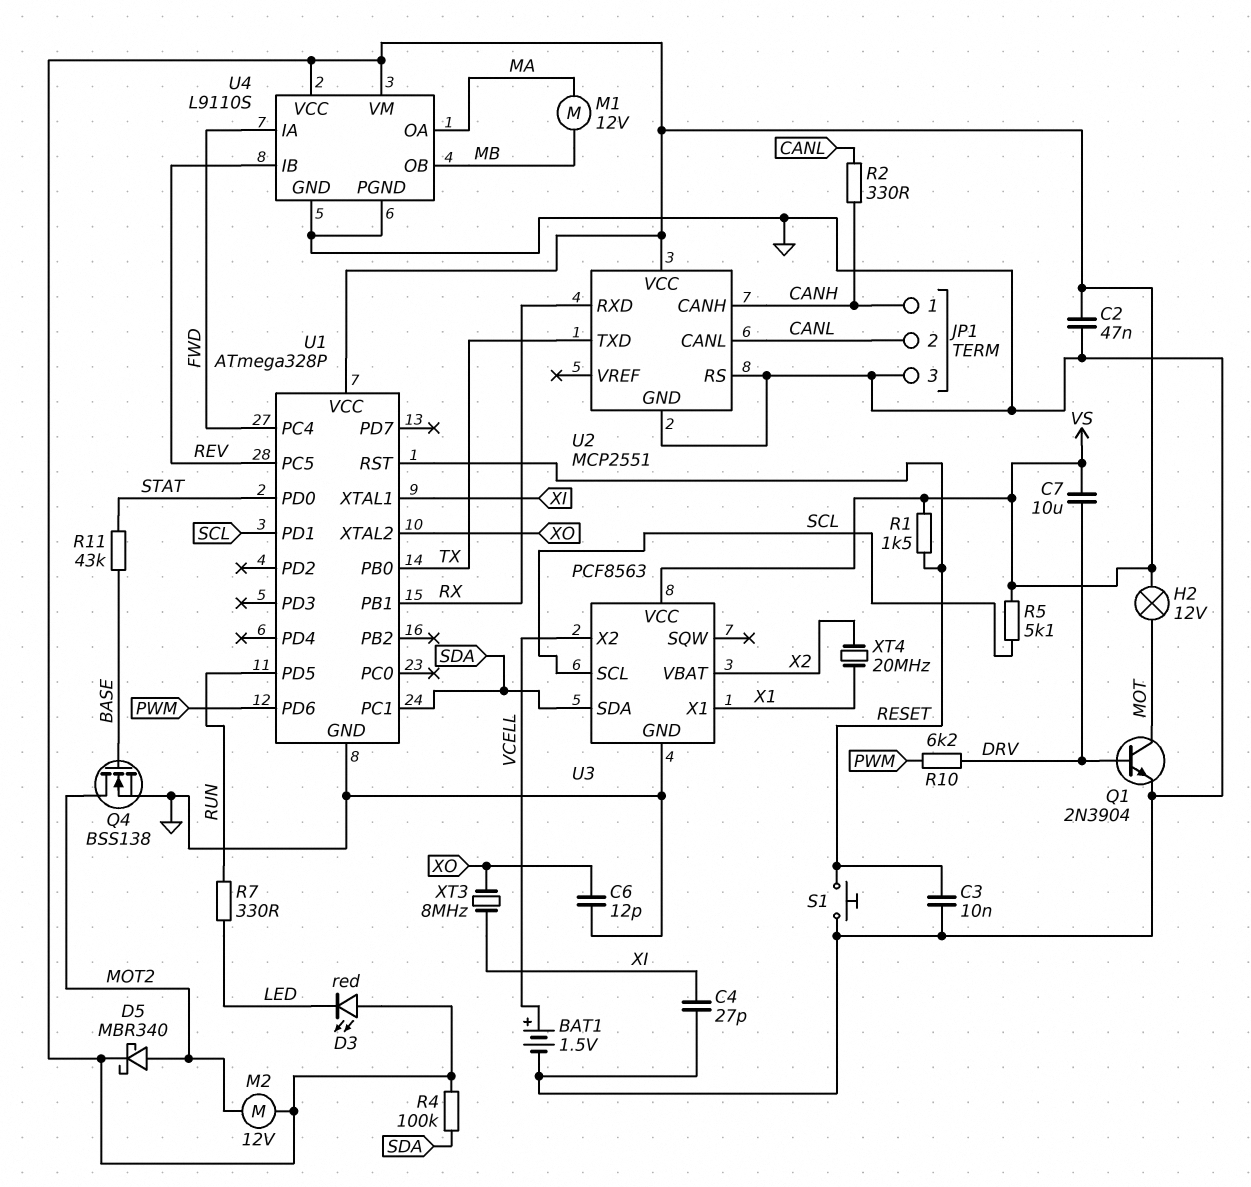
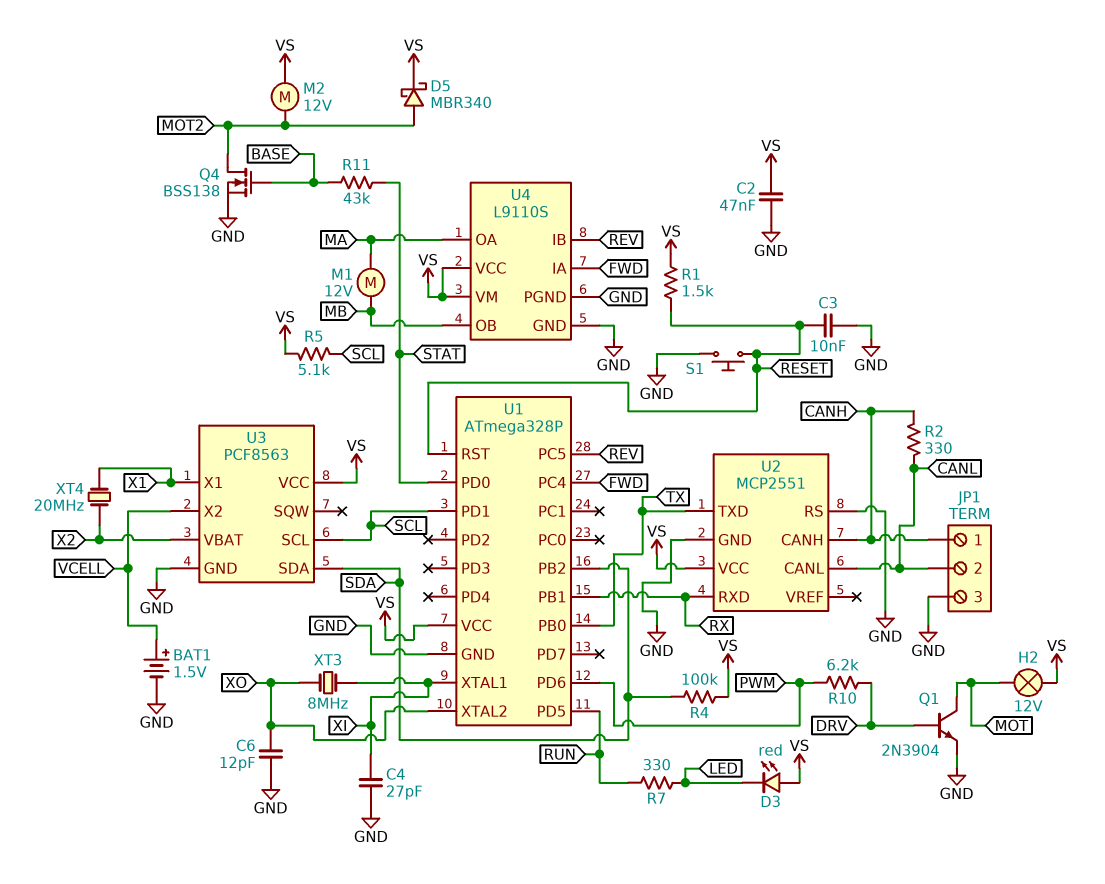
C7: 10uF (DRV, VS) -> none
U1 pin PB2: none -> SDA
U1 pin PC1: SDA -> none

